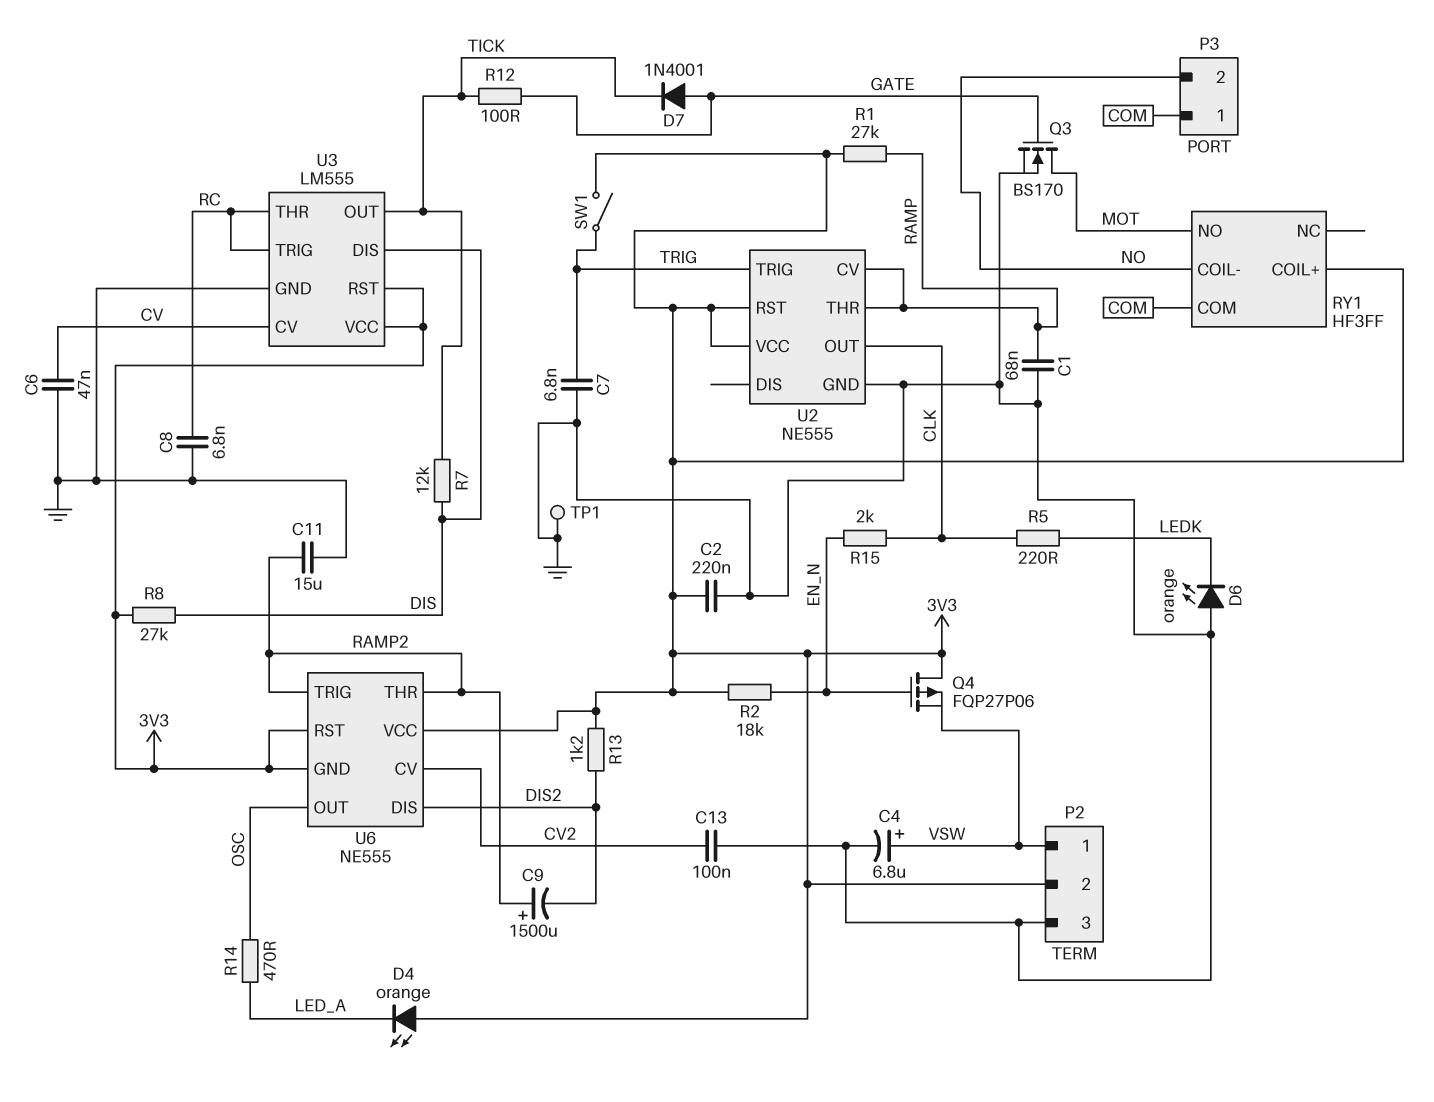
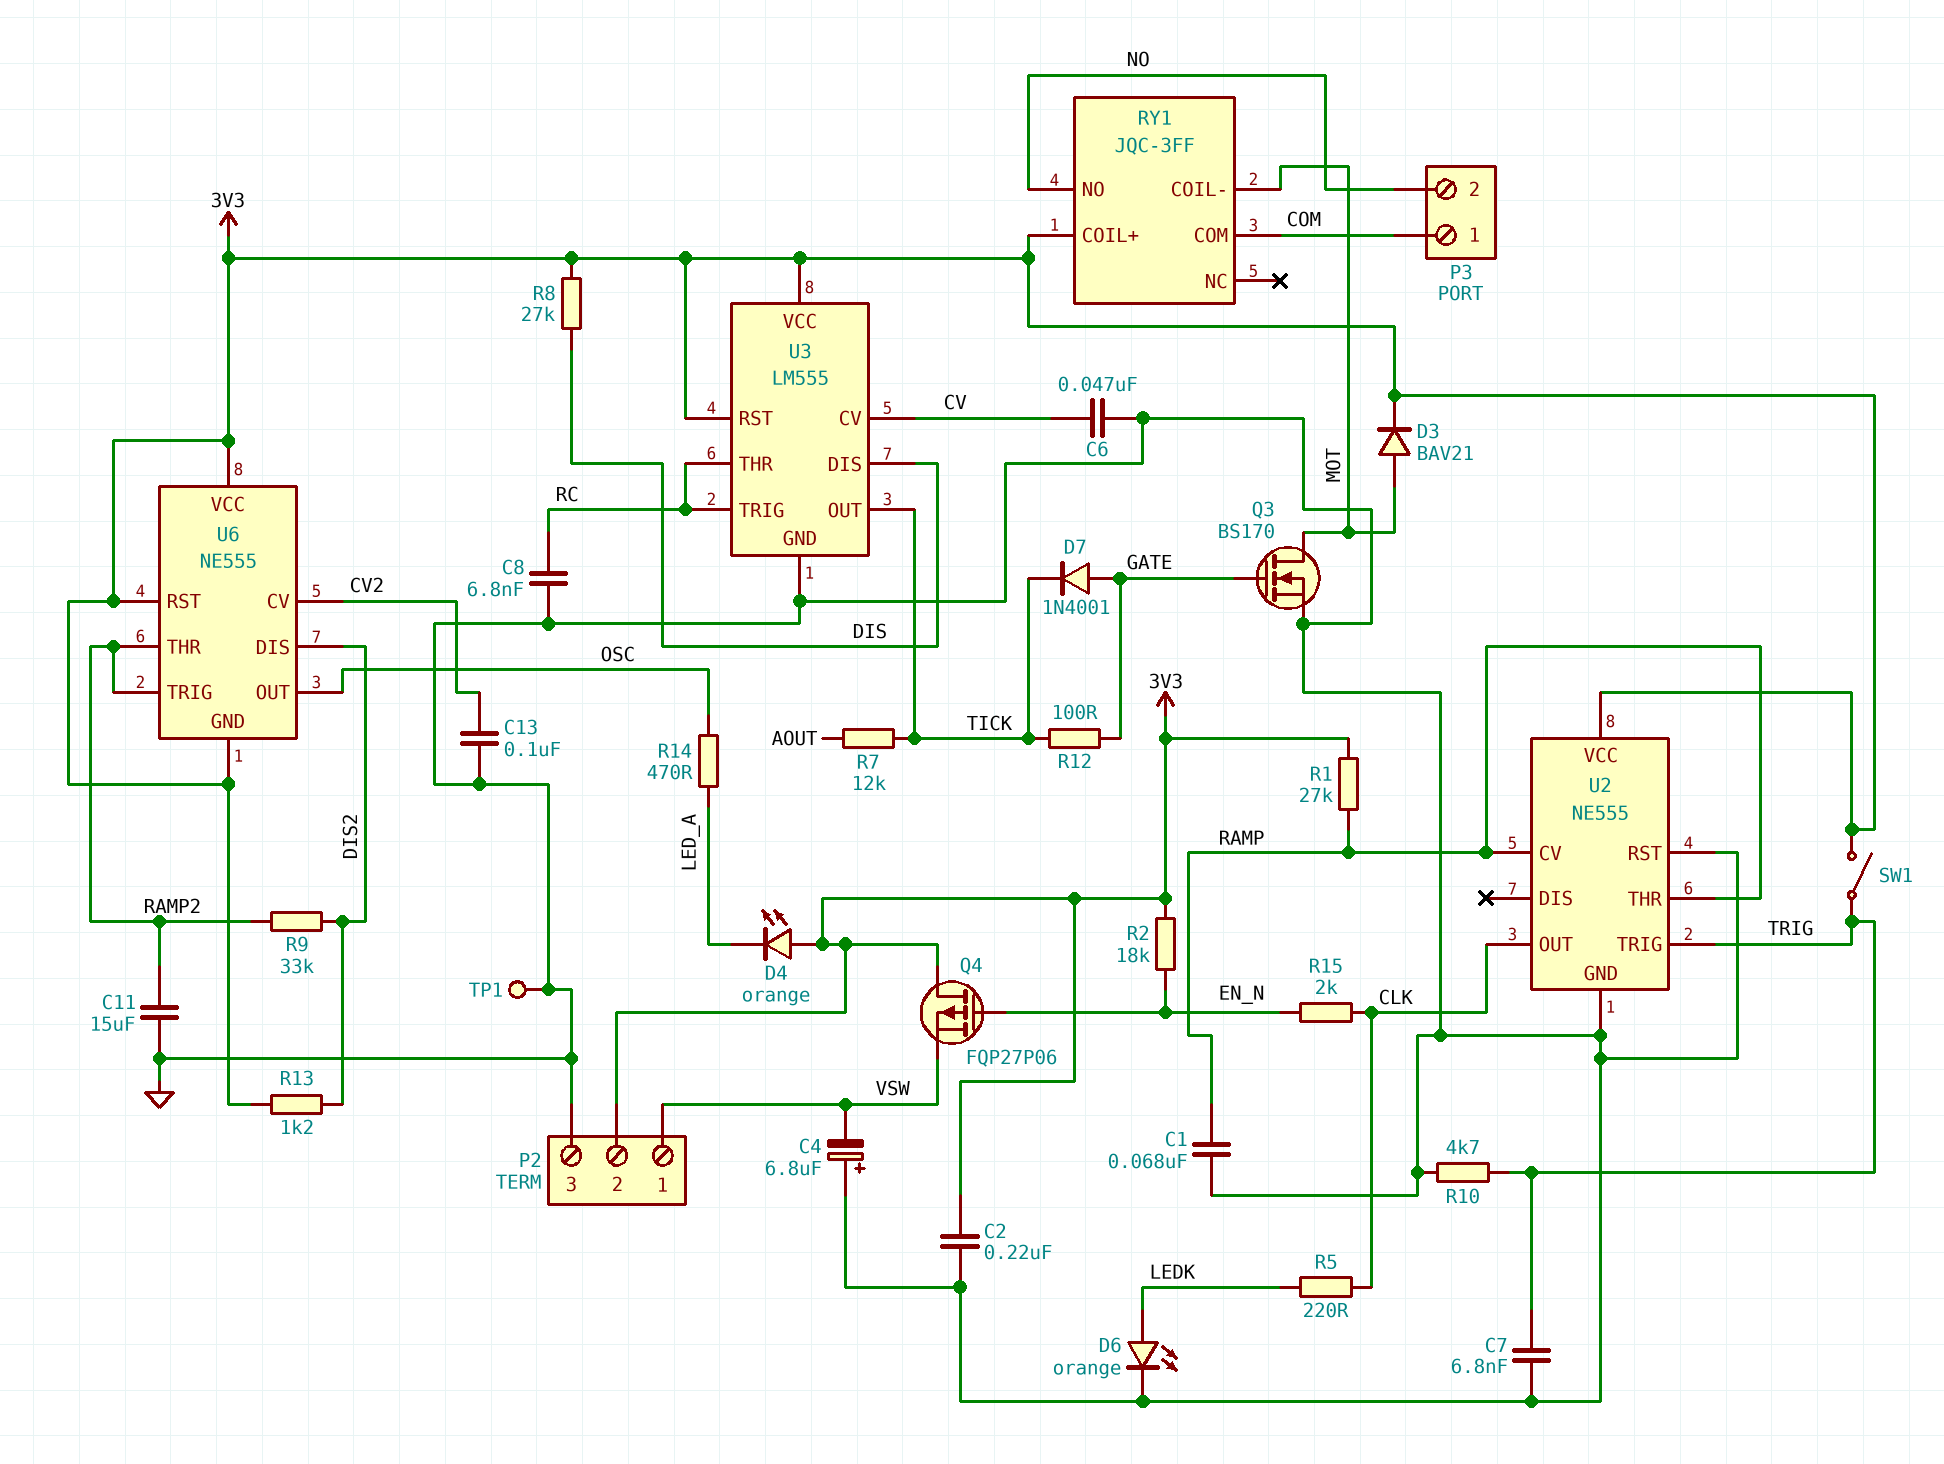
C4: 6.8uF (plus VSW, minus GND) -> 6.8uF (plus GND, minus VSW)
C9: 1500uF (plus RAMP2, minus DIS2) -> none
D3: none -> diode BAV21 (A MOT, K 3V3)
D6: LED orange (A GND, K LEDK) -> LED orange (A LEDK, K GND)
R7: 12k (DIS, TICK) -> 12k (AOUT, TICK)
R9: none -> 33k (DIS2, RAMP2)
R10: none -> 4.7k (GND, TRIG)
RY1: HF3FF -> JQC-3FF
RY1 pin COIL-: NO -> MOT
RY1 pin NO: MOT -> NO
U2 pin RST: 3V3 -> GND

